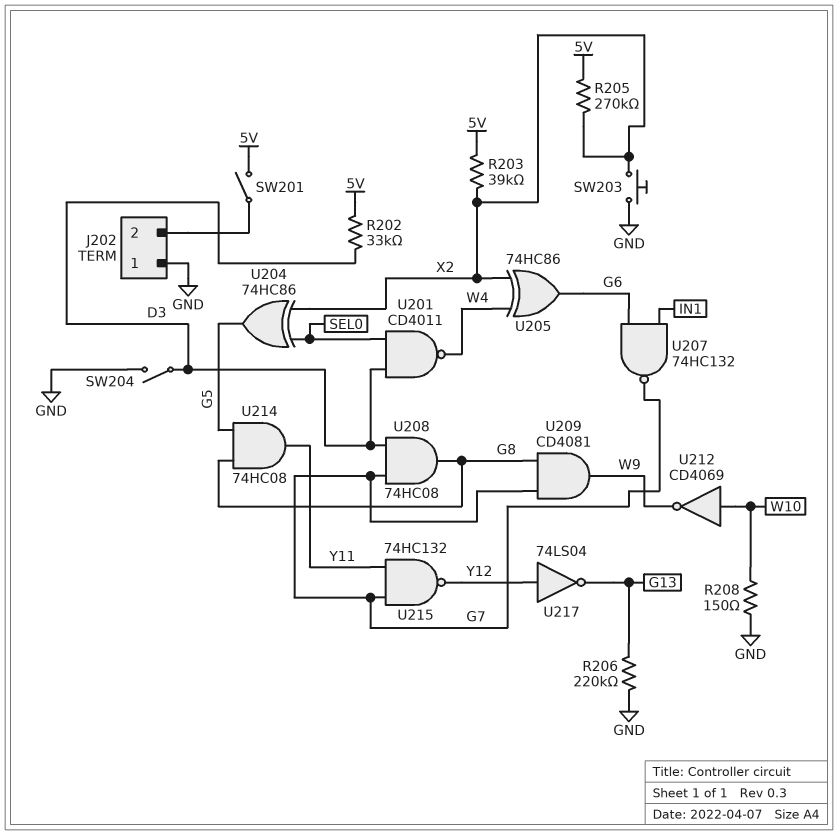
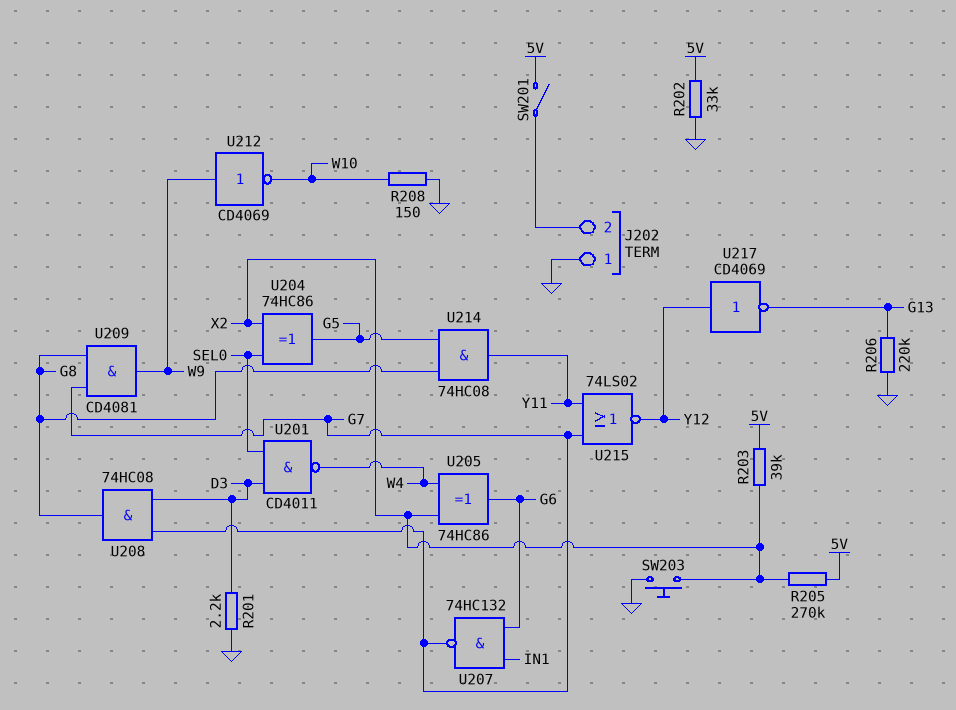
R201: none -> 2.2k (D3, GND)
R202: 33k (5V, D3) -> 33k (5V, GND)
SW204: switch (D3, GND) -> none
U212: NOT CD4069 (in W10, out W9) -> NOT CD4069 (in W9, out W10)
U215: NAND 74HC132 (in G7, in Y11, out Y12) -> NOR 74LS02 (in G7, in Y11, out Y12)
U217: NOT 74LS04 (in Y12, out G13) -> NOT CD4069 (in Y12, out G13)

